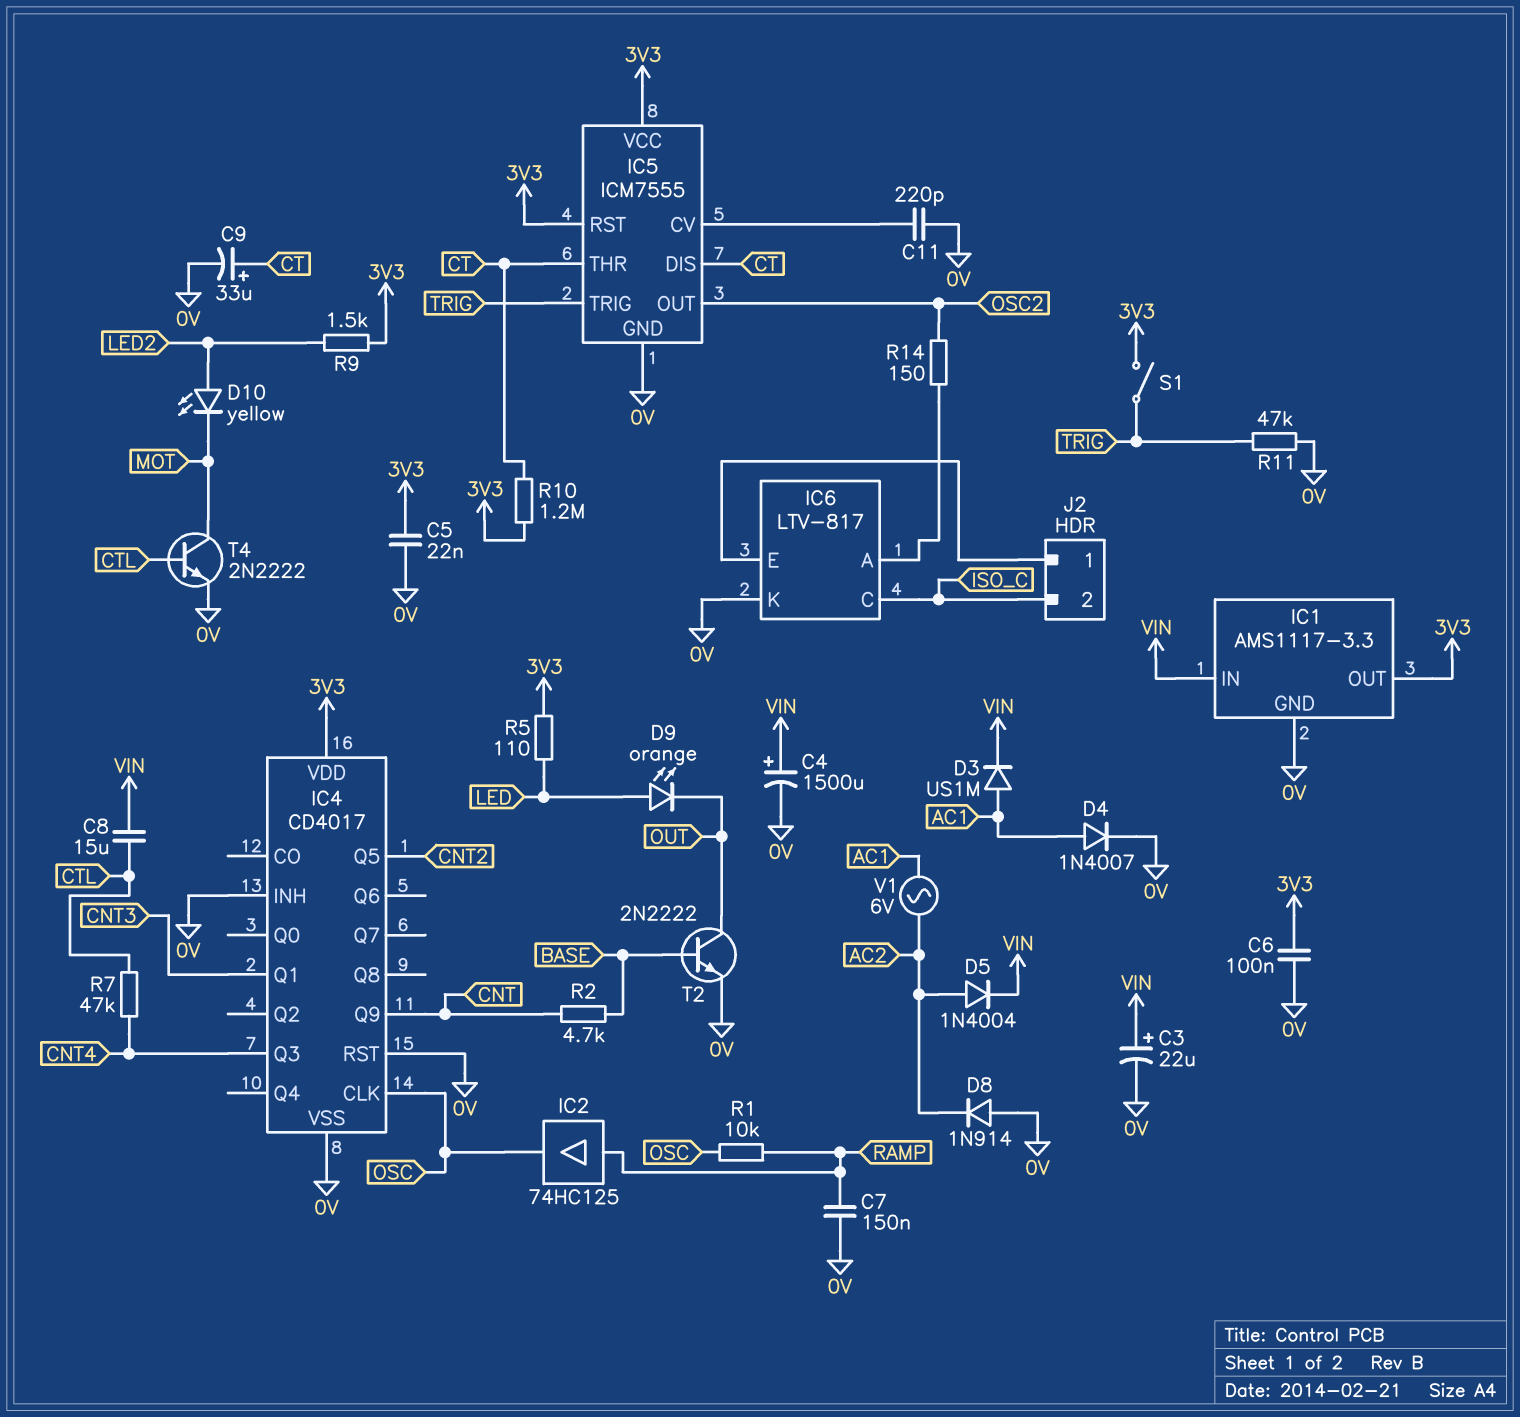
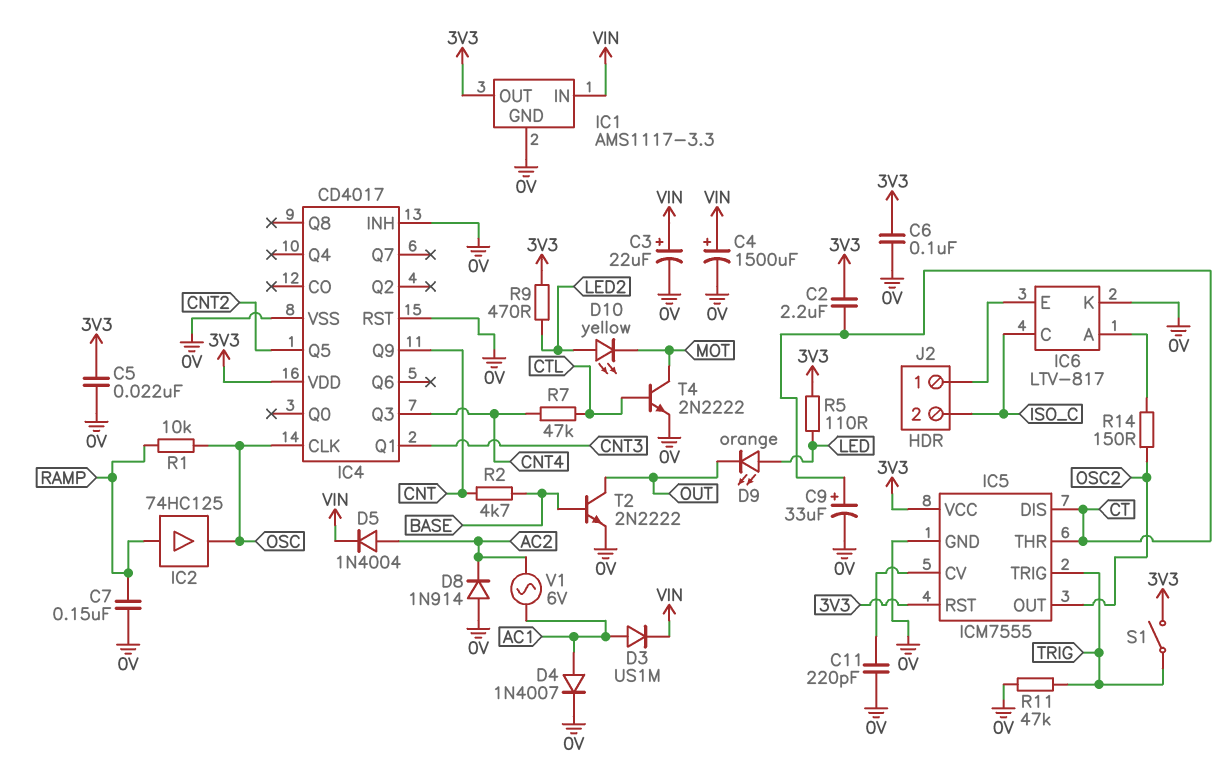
C2: none -> 2.2uF (3V3, CT)
C8: 15uF (CTL, VIN) -> none
R9: 1.5k (3V3, LED2) -> 470 (3V3, LED2)
R10: 1.2M (3V3, CT) -> none

